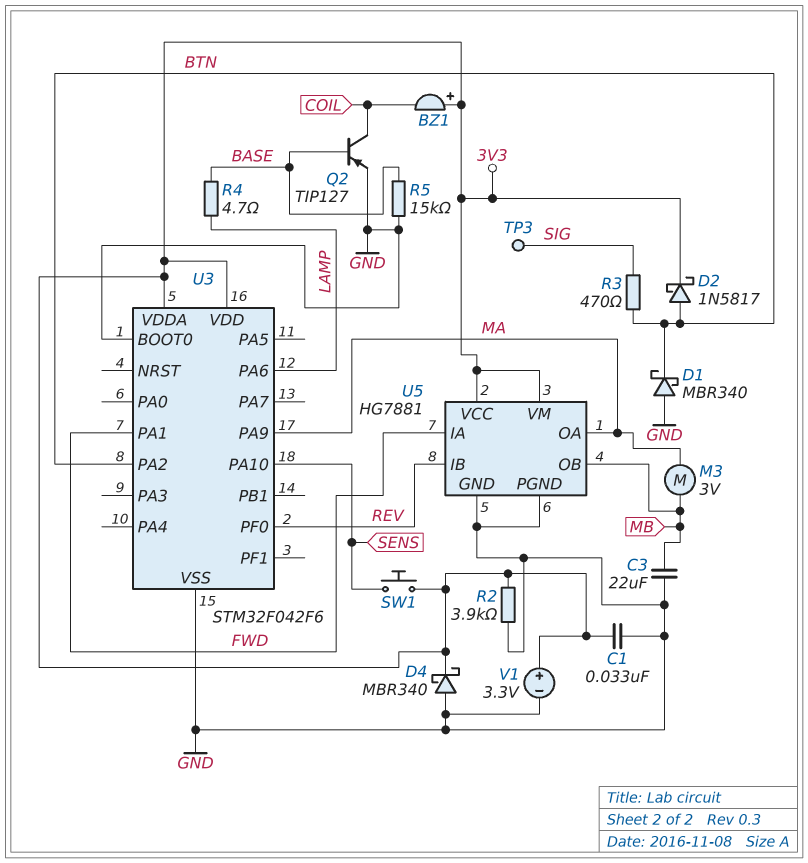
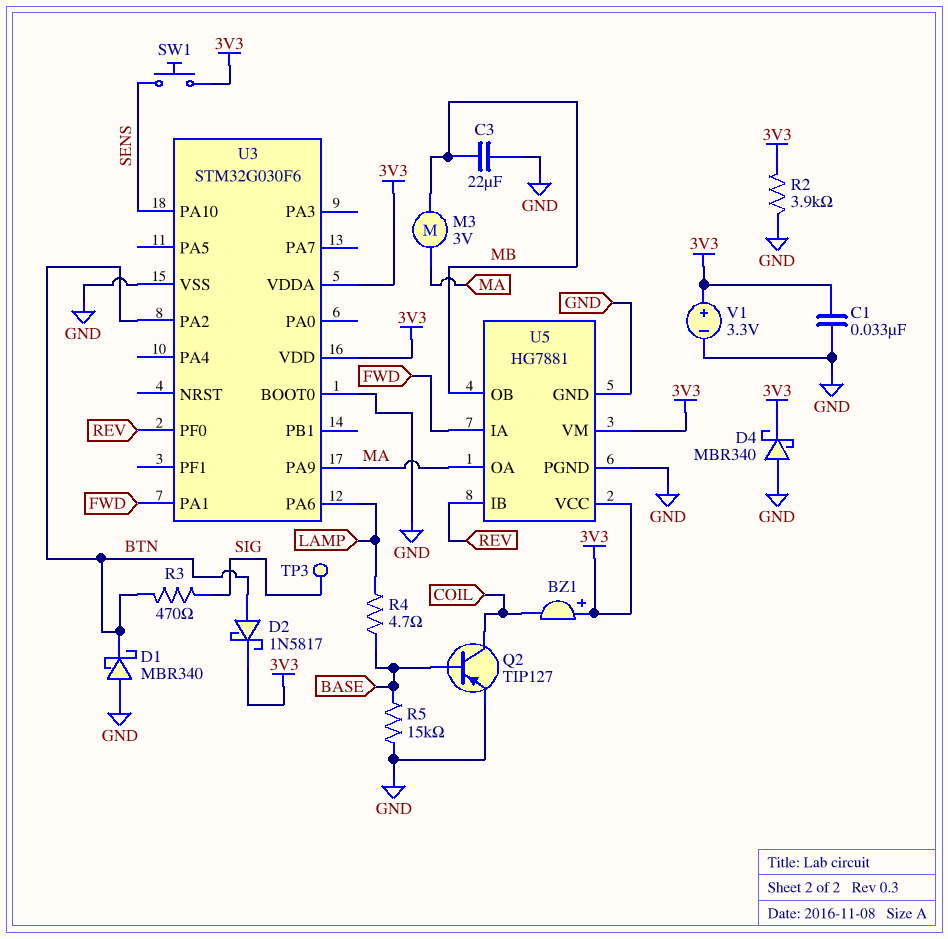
U3: STM32F042F6 -> STM32G030F6

